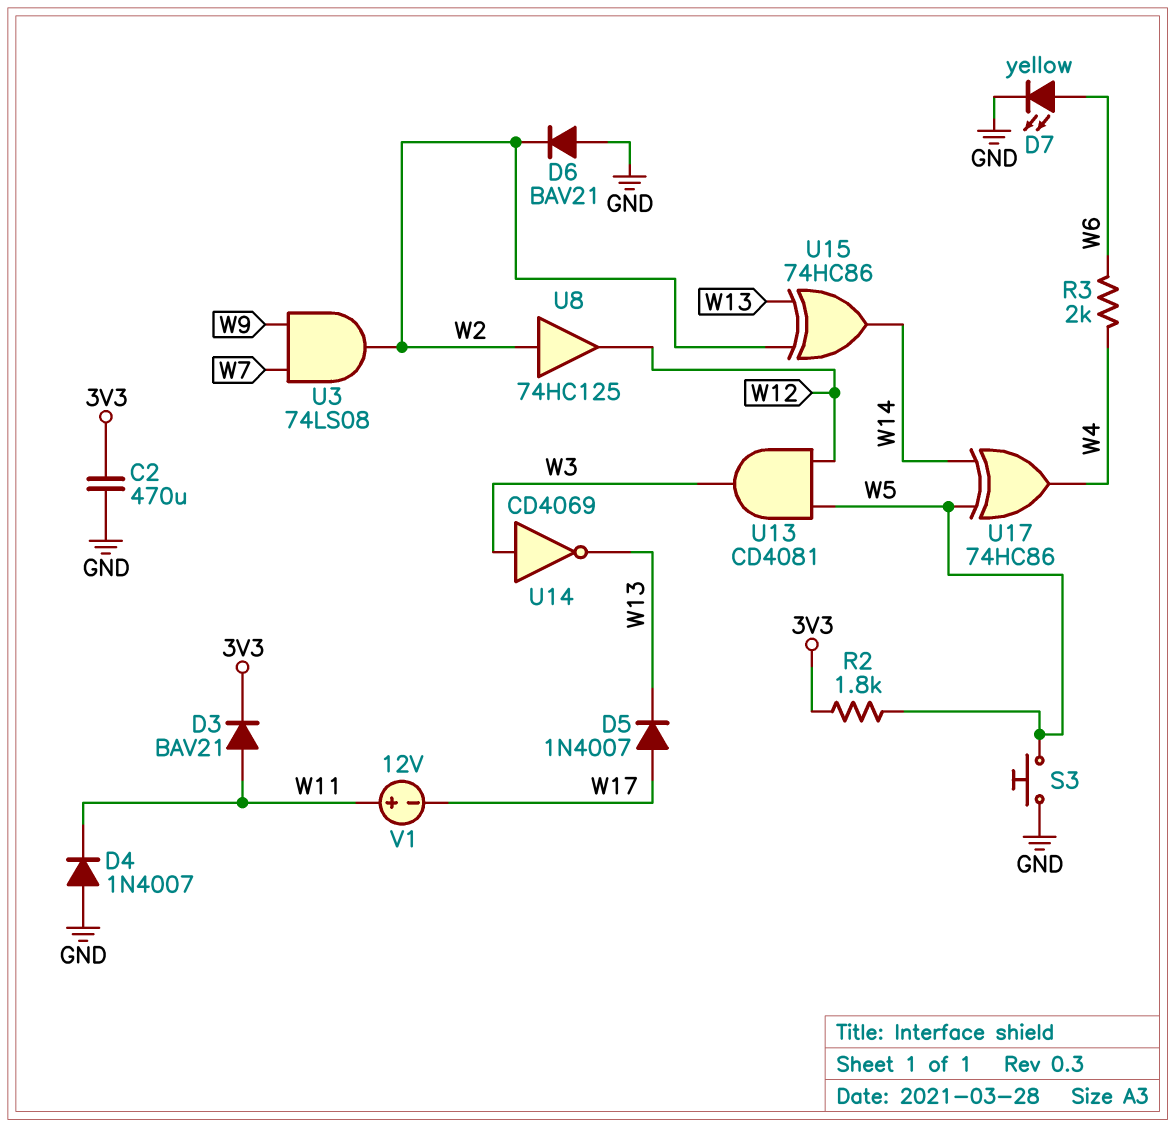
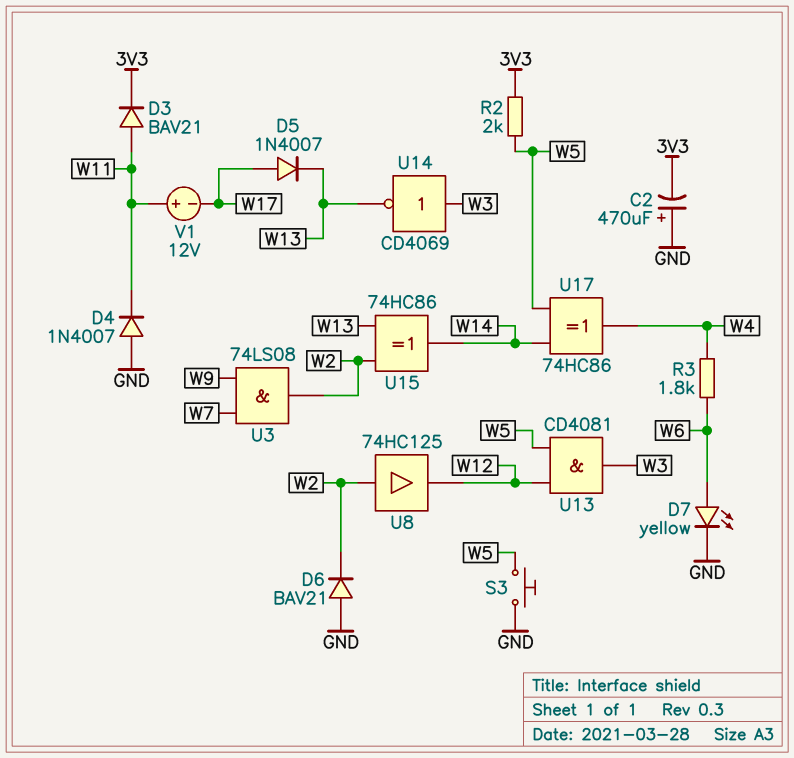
C2: 470uF (3V3, GND) -> 470uF (plus GND, minus 3V3)
R2: 1.8k (3V3, W5) -> 2k (3V3, W5)
R3: 2k (W4, W6) -> 1.8k (W4, W6)

